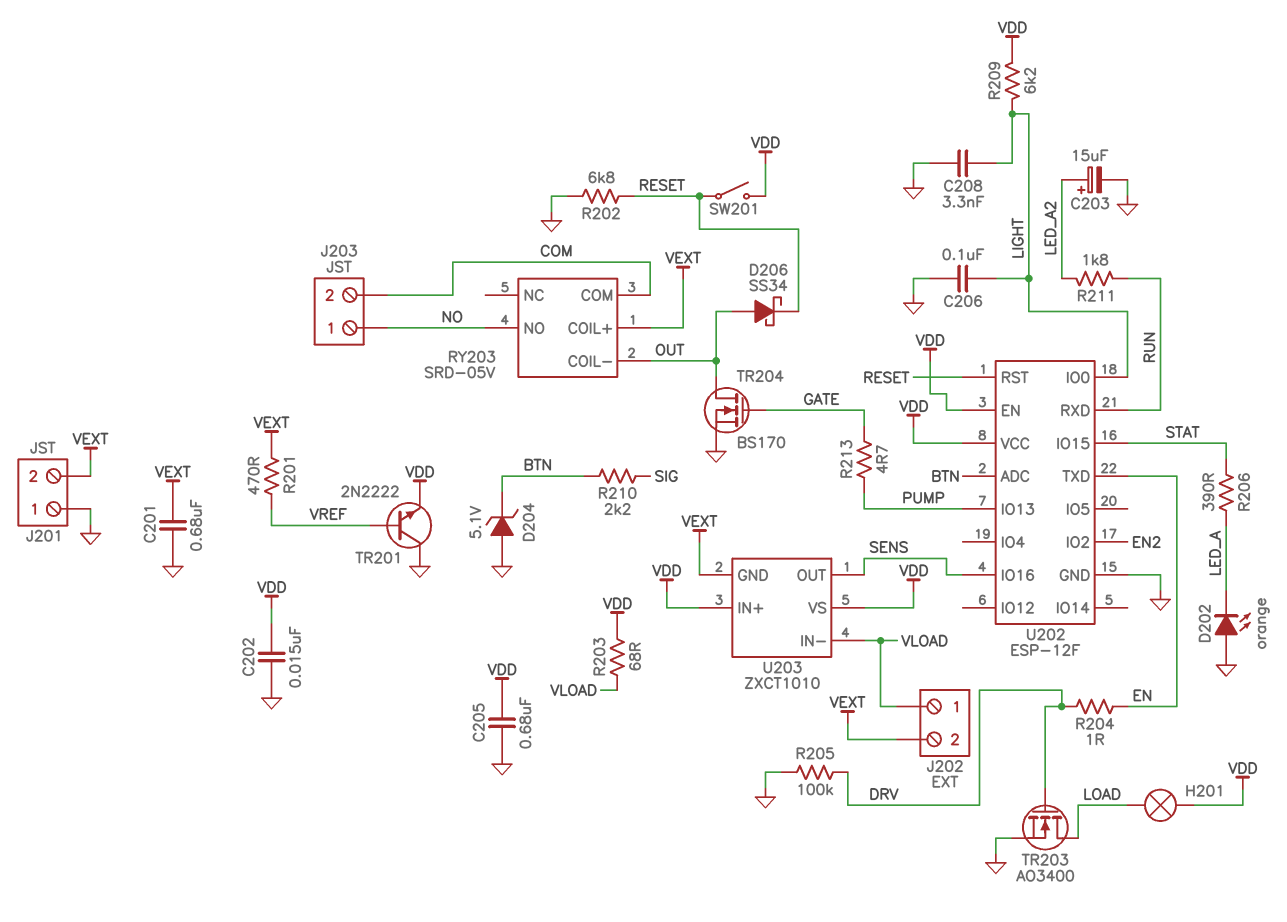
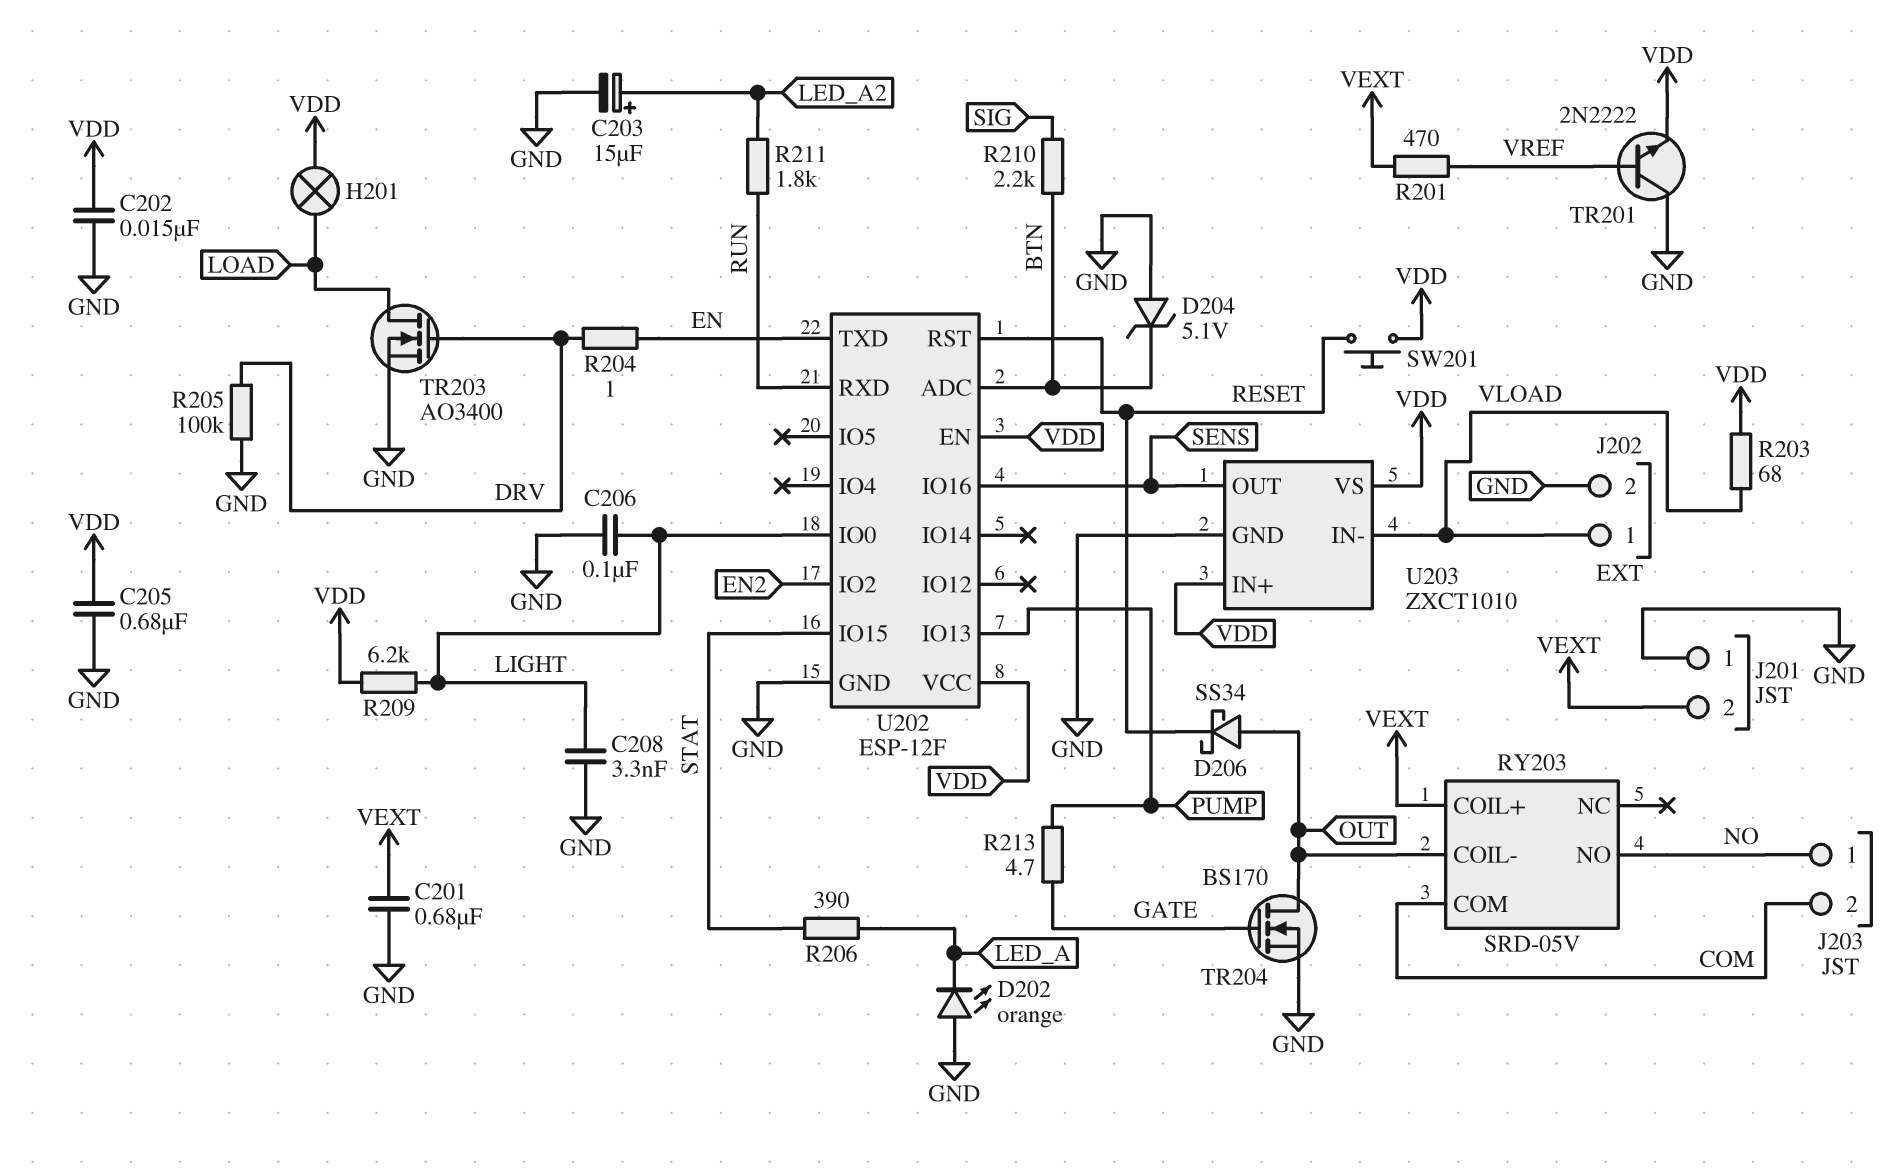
J202 pin 2: VEXT -> GND
R202: 6.8k (GND, RESET) -> none
SW201: switch (RESET, VDD) -> button (RESET, VDD)
U203 pin GND: VEXT -> GND

